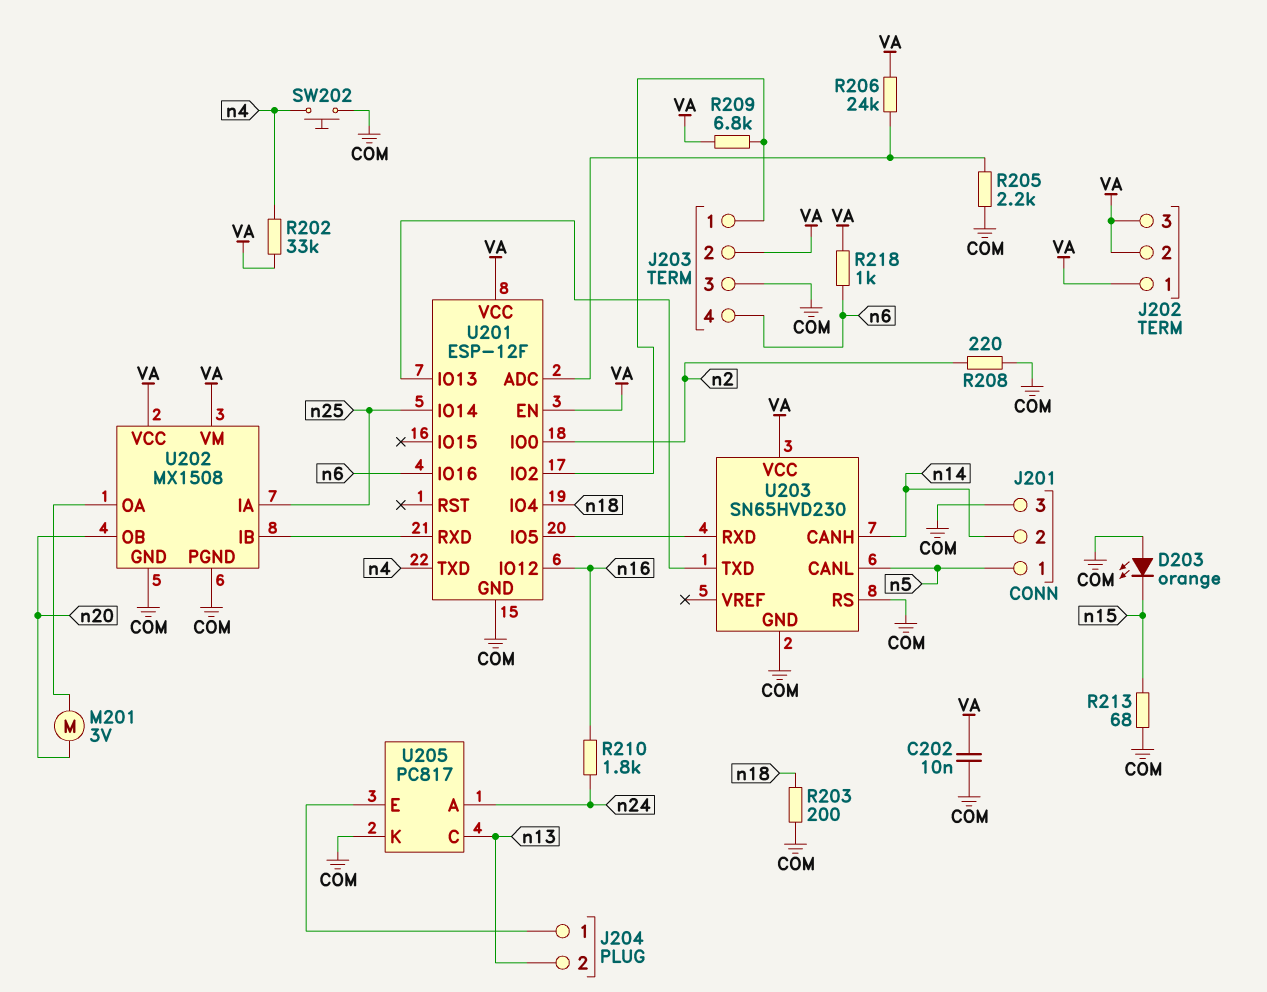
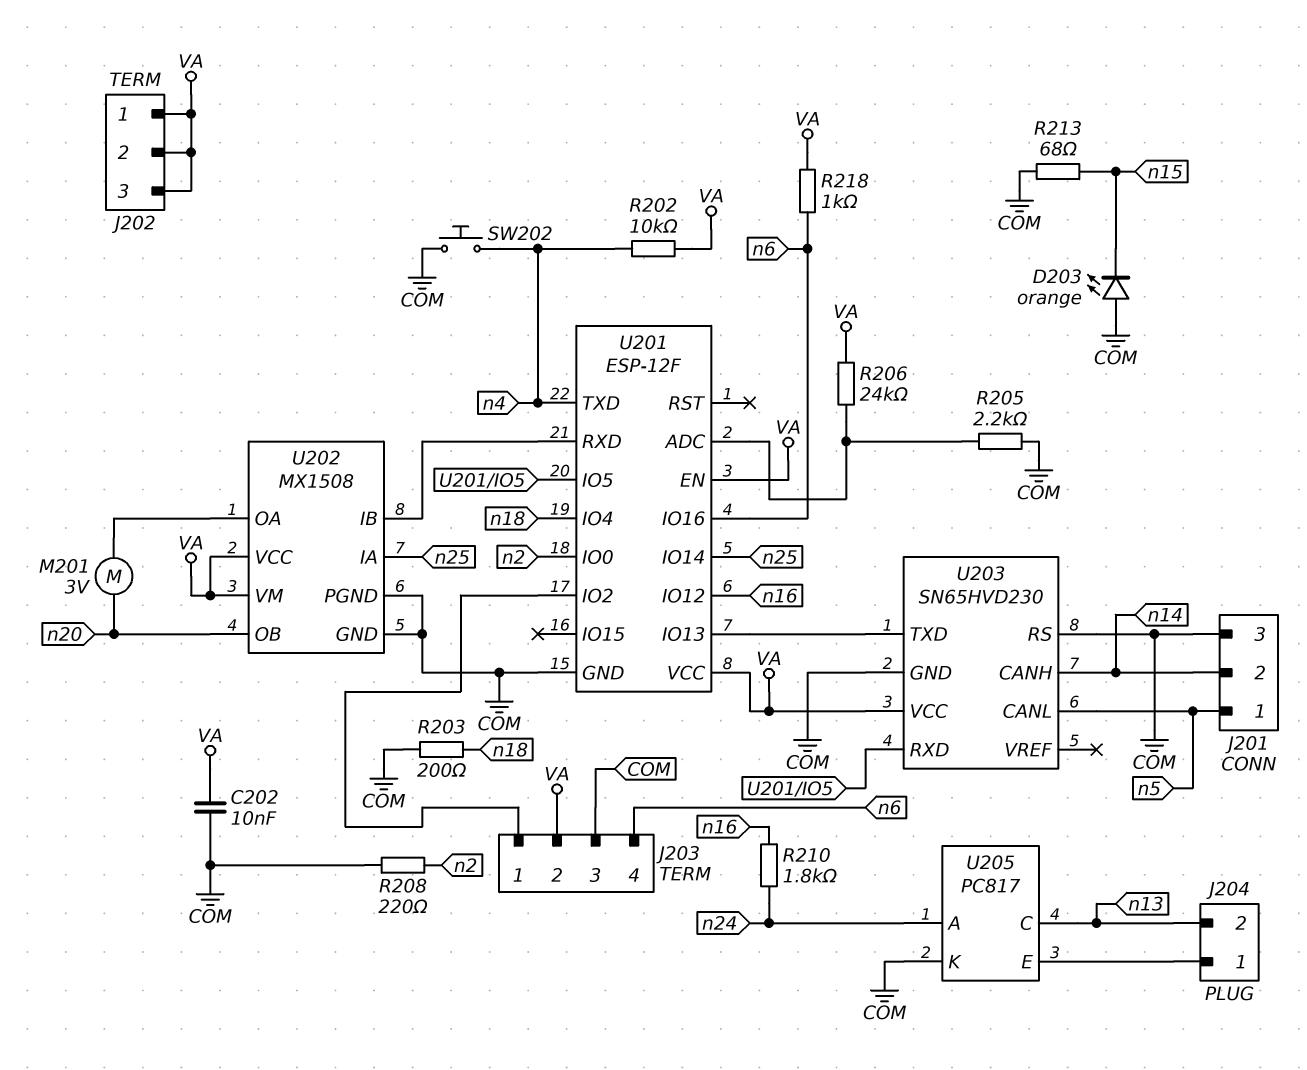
R202: 33k (VA, n4) -> 10k (VA, n4)
R209: 6.8k (J203/1, VA) -> none

